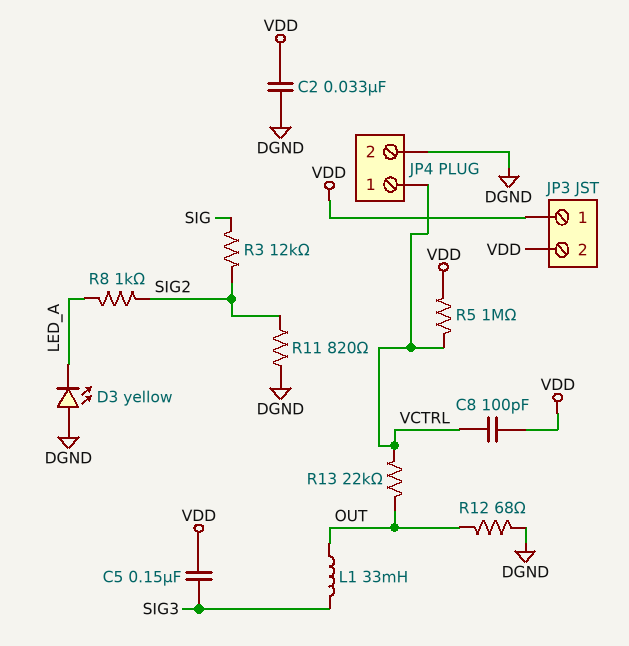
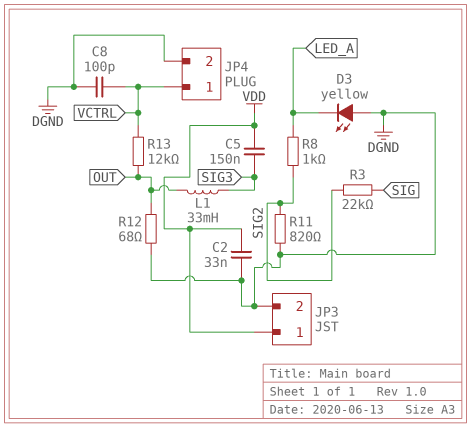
C8: 100pF (VCTRL, VDD) -> 100pF (DGND, VCTRL)
JP3 pin 2: VDD -> DGND
R3: 12k (SIG, SIG2) -> 22k (SIG, SIG2)
R5: 1M (VCTRL, VDD) -> none
R13: 22k (OUT, VCTRL) -> 12k (OUT, VCTRL)

